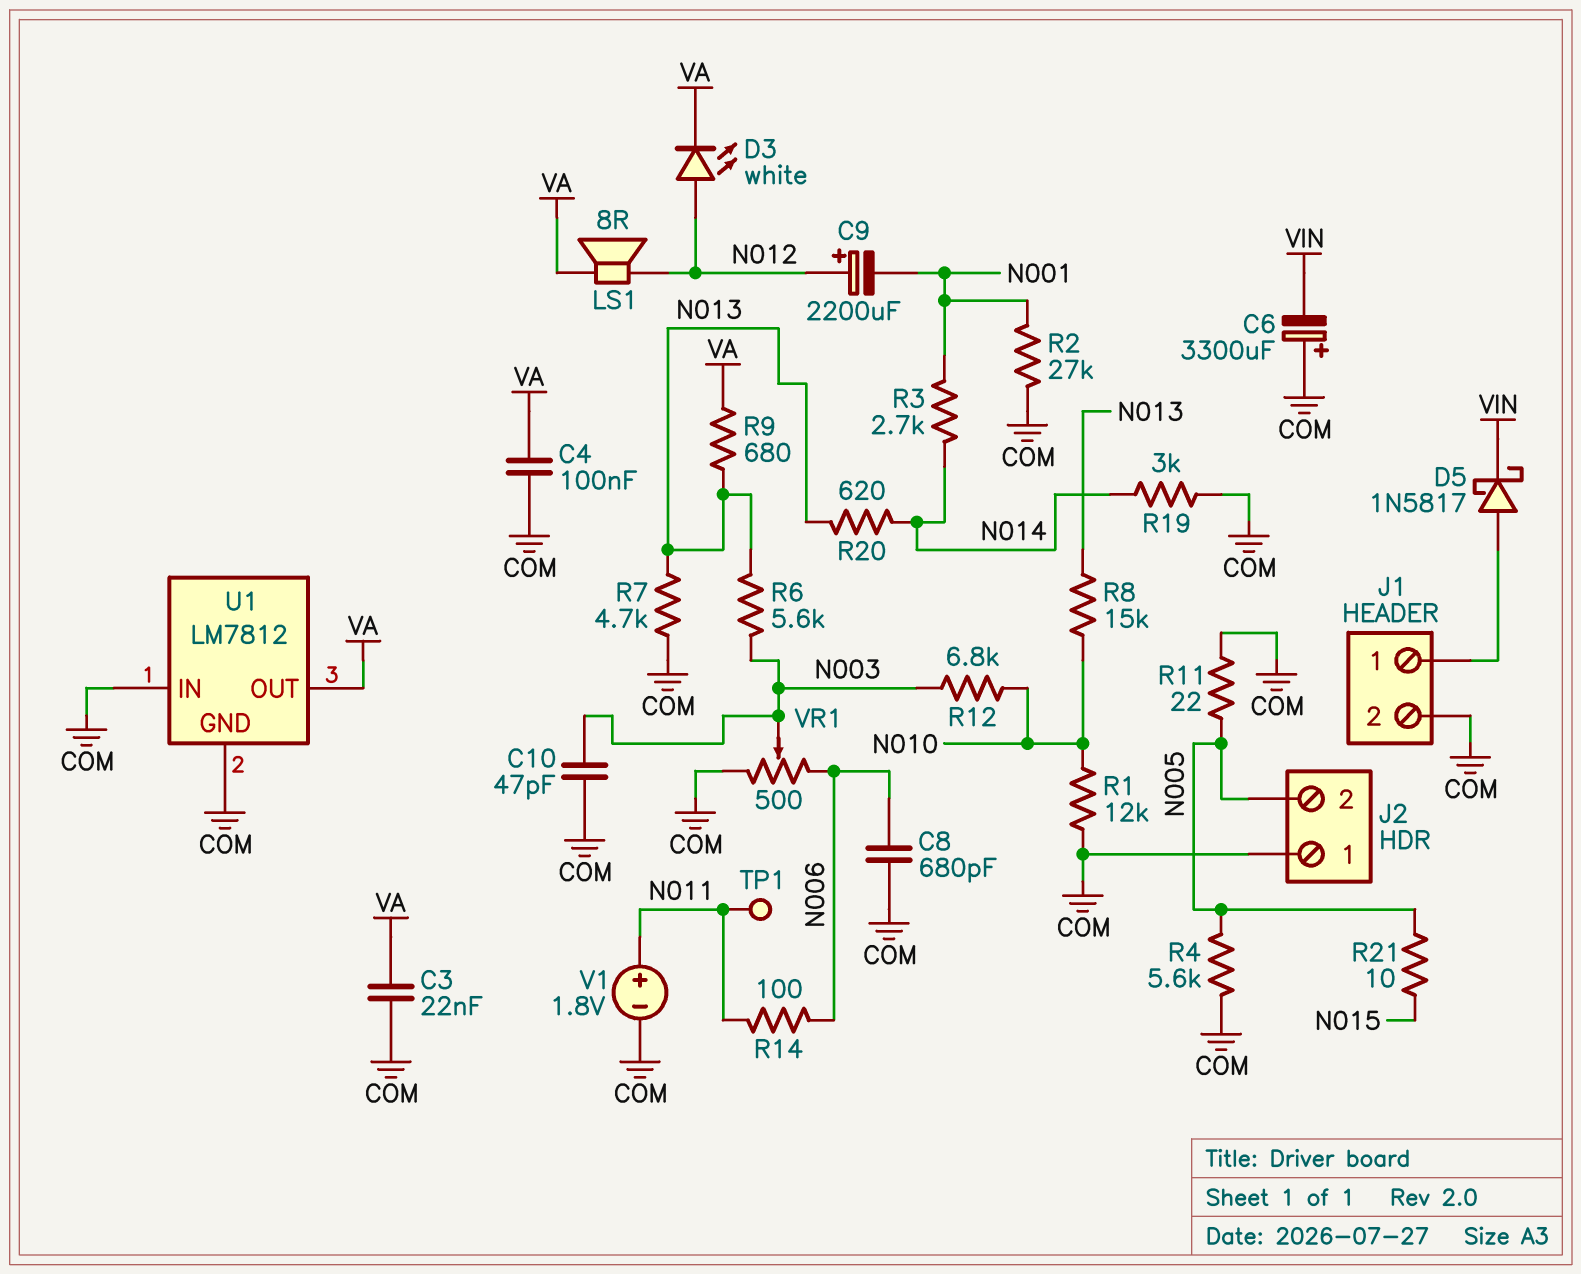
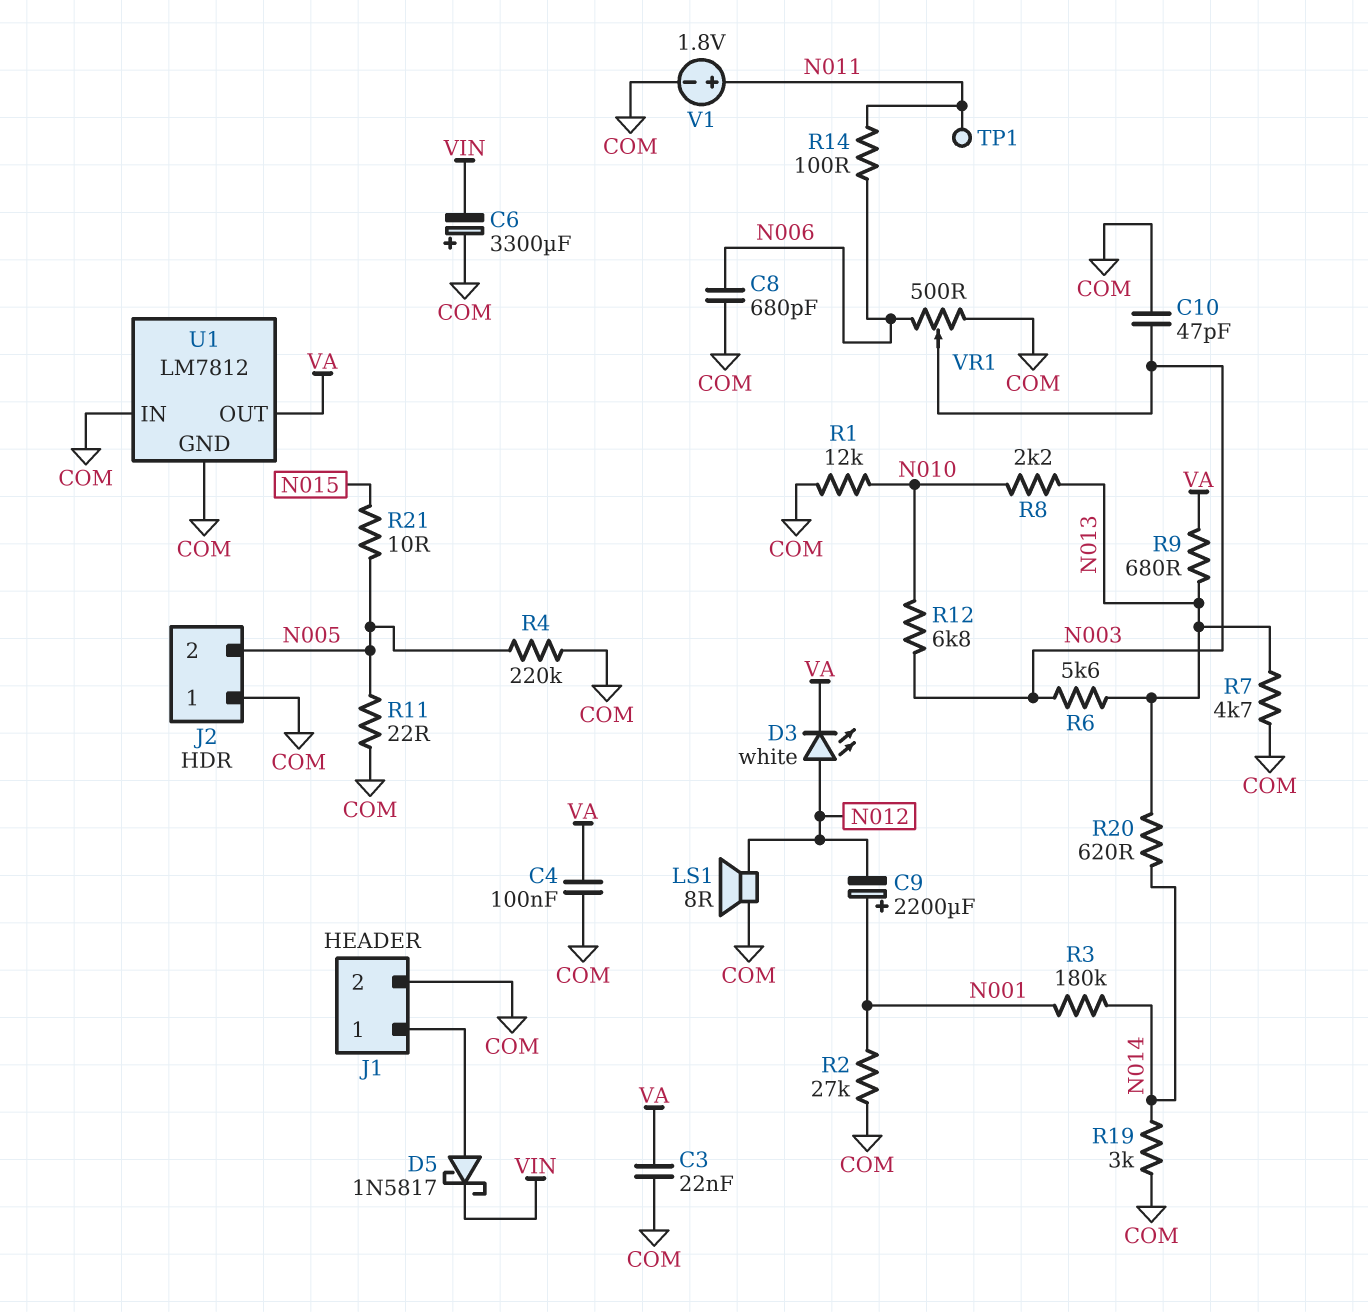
C9: 2200uF (plus N012, minus N001) -> 2200uF (plus N001, minus N012)
LS1: speaker 8R (N012, VA) -> speaker 8R (COM, N012)
R3: 2.7k (N001, N014) -> 180k (N001, N014)
R4: 5.6k (COM, N005) -> 220k (COM, N005)
R8: 15k (N010, N013) -> 2.2k (N010, N013)

